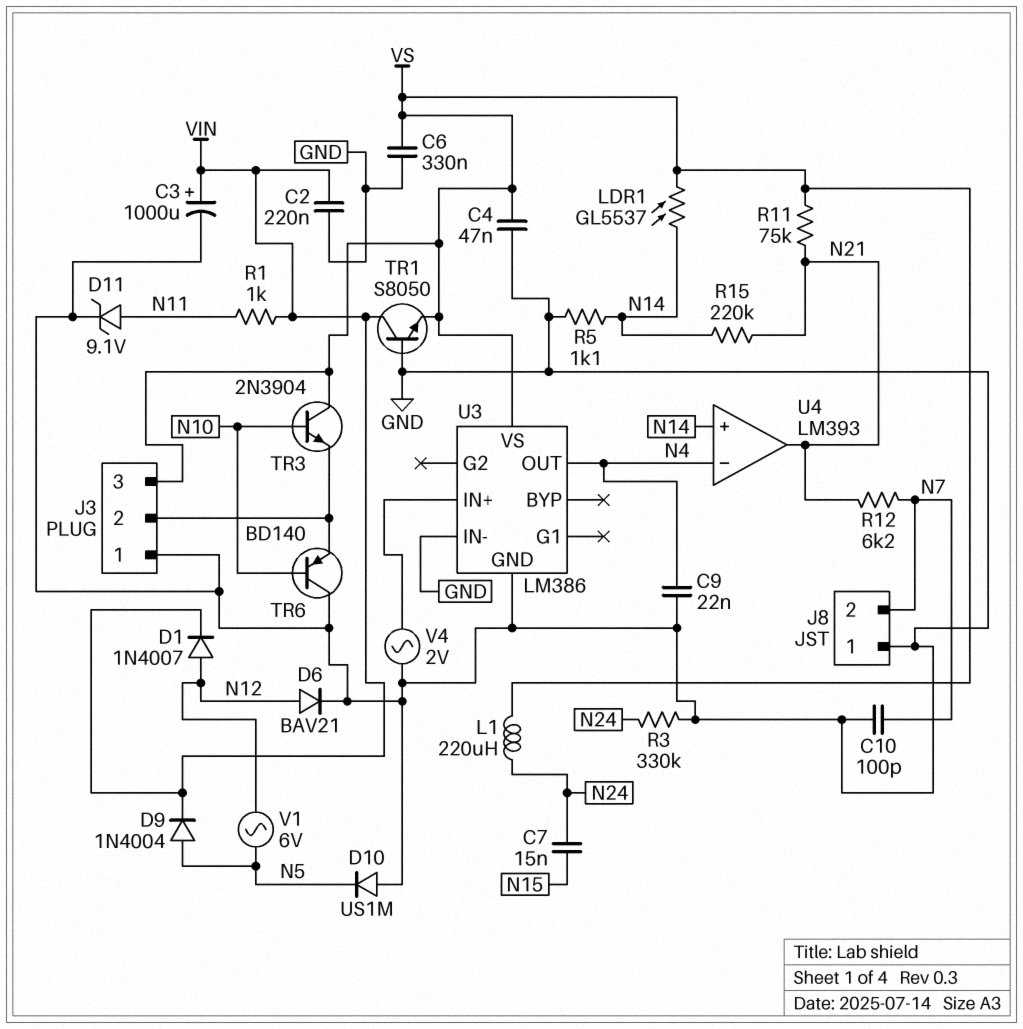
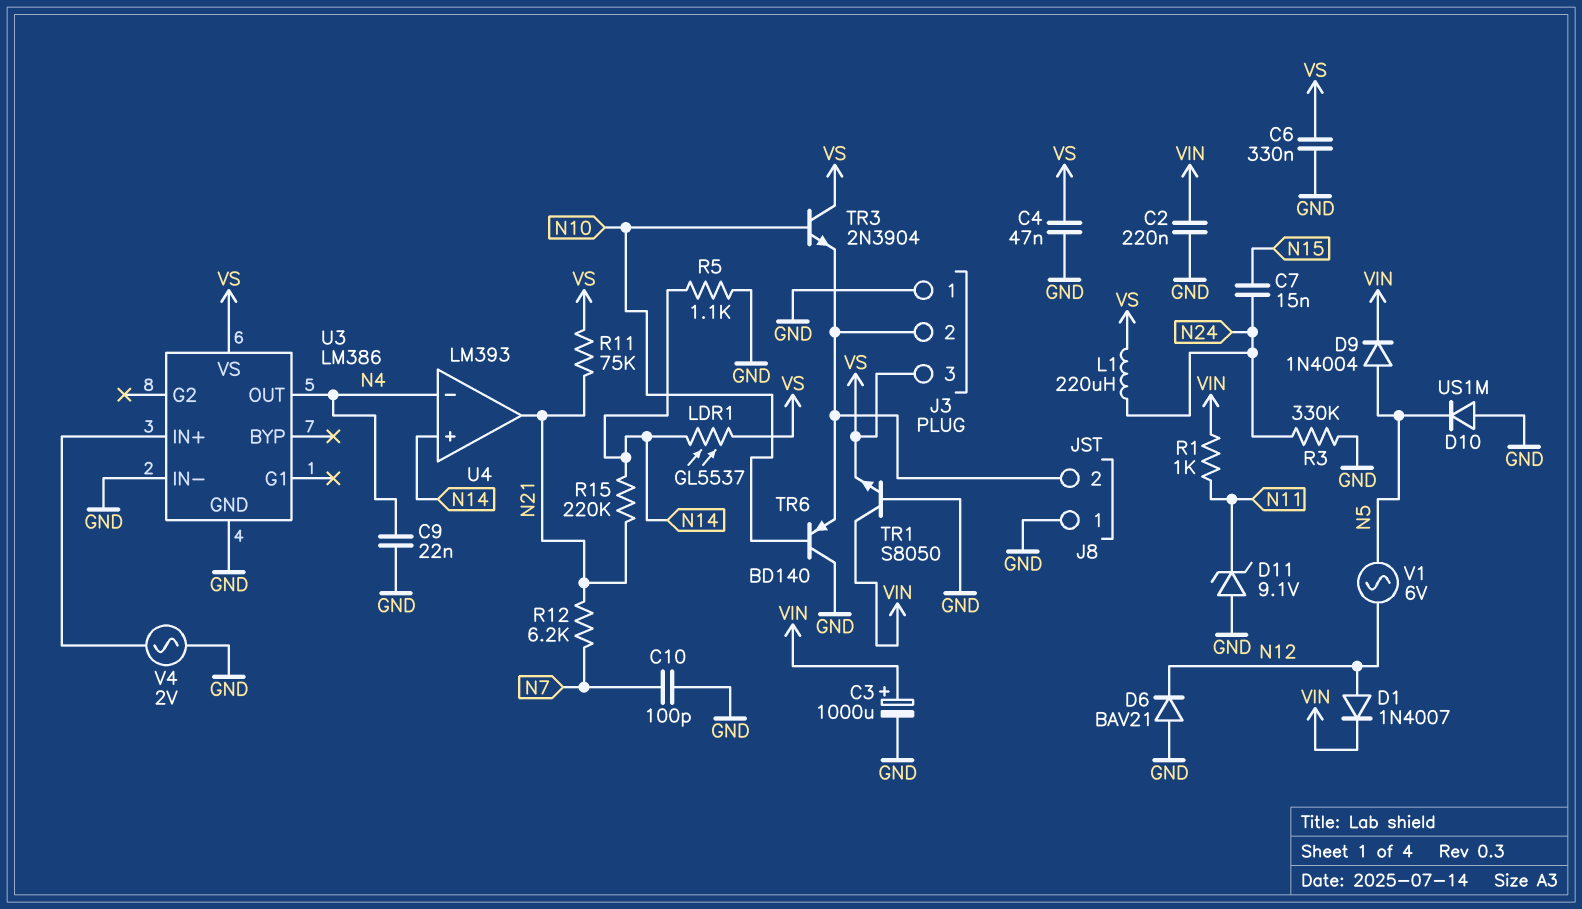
D6: diode BAV21 (A N12, K GND) -> diode BAV21 (A GND, K N12)
D11: zener 9.1V (A N11, K GND) -> zener 9.1V (A GND, K N11)
J8 pin 2: N7 -> J3/2

